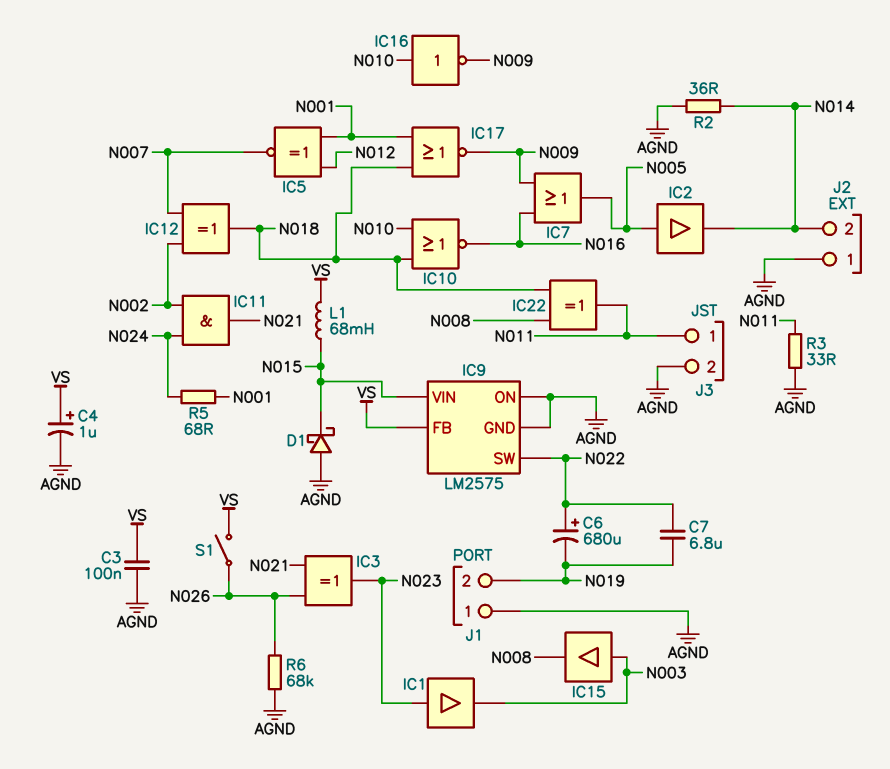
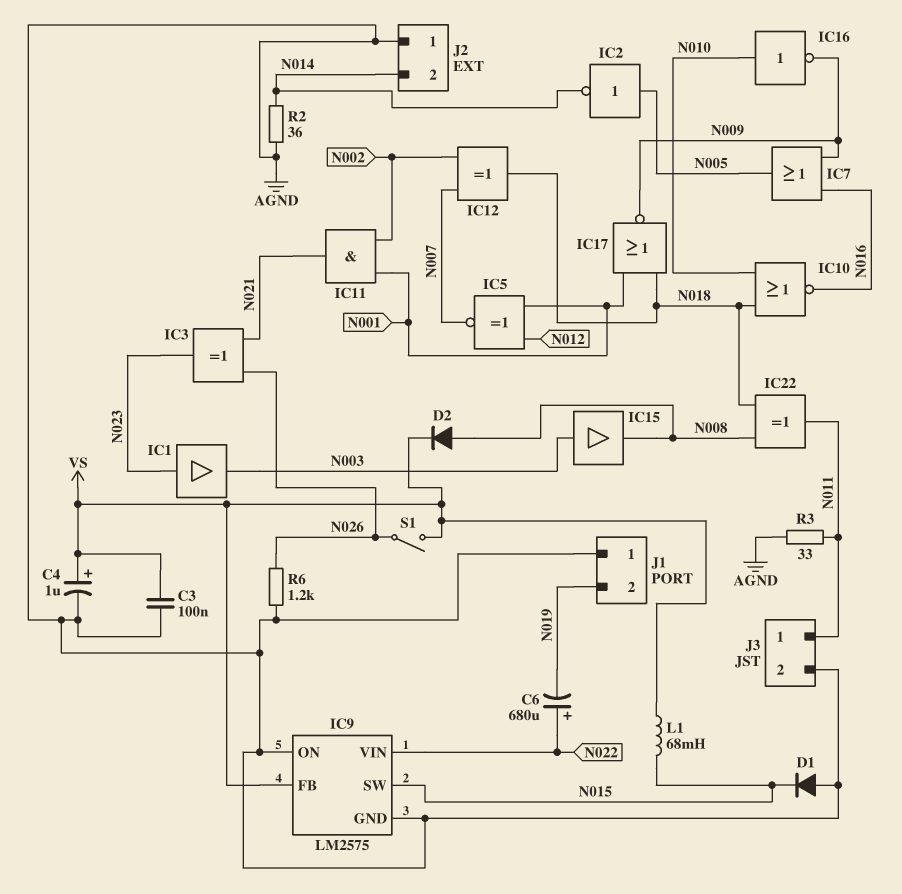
C7: 6.8uF (N019, N022) -> none
D1: schottky (A AGND, K N015) -> diode (A AGND, K N015)
D2: none -> diode (A N008, K VS)
IC2: buffer (in N005, out N014) -> NOT (in N005, out N014)
IC9 pin SW: N022 -> N015
IC9 pin VIN: N015 -> N022
IC11: AND (in N002, in N024, out N021) -> AND (in N001, in N002, out N021)
R5: 68 (N001, N024) -> none
R6: 68k (AGND, N026) -> 1.2k (AGND, N026)

